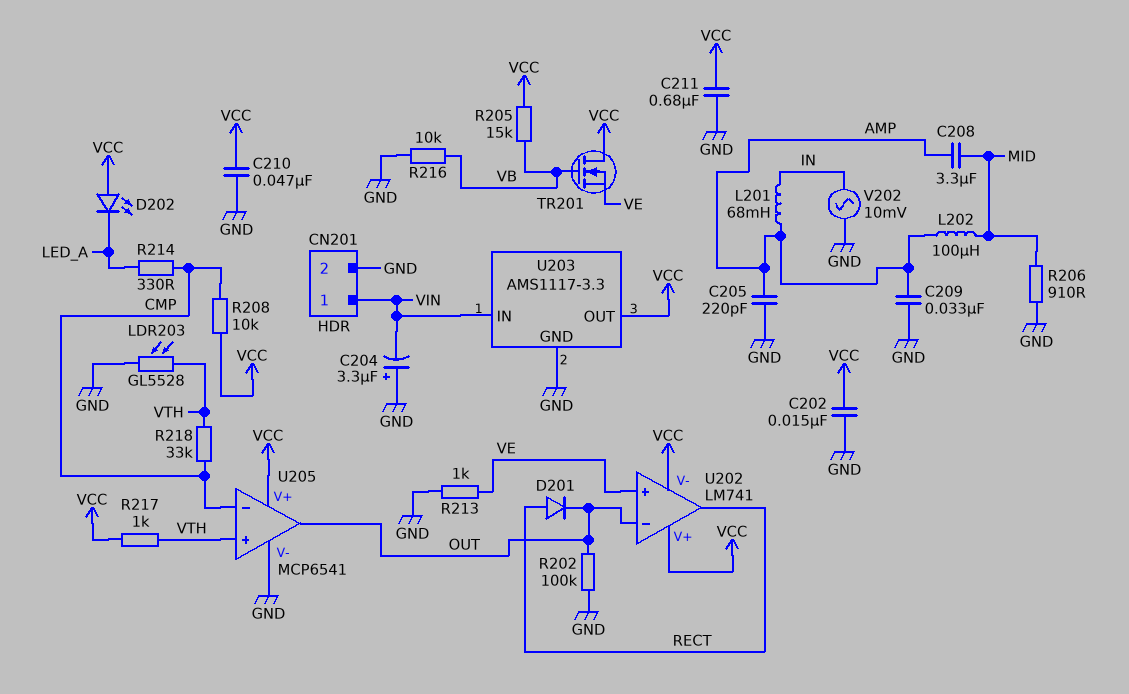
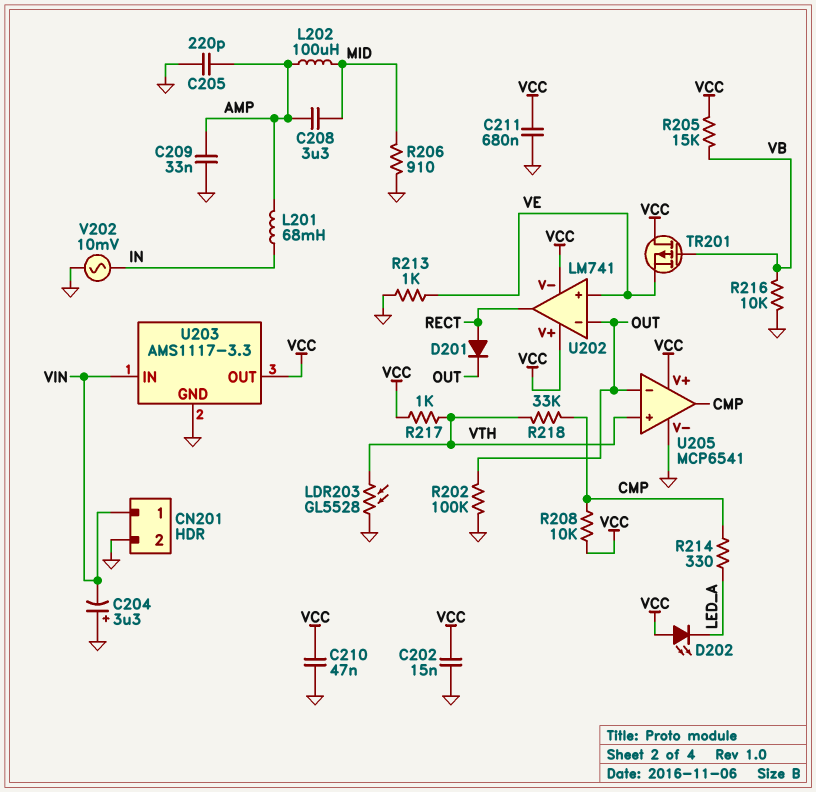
TR201: NMOS (G VB, D VCC, S VE) -> PMOS (G VB, D VCC, S VE)
U205 pin in-: CMP -> OUT
U205 pin out: OUT -> CMP

